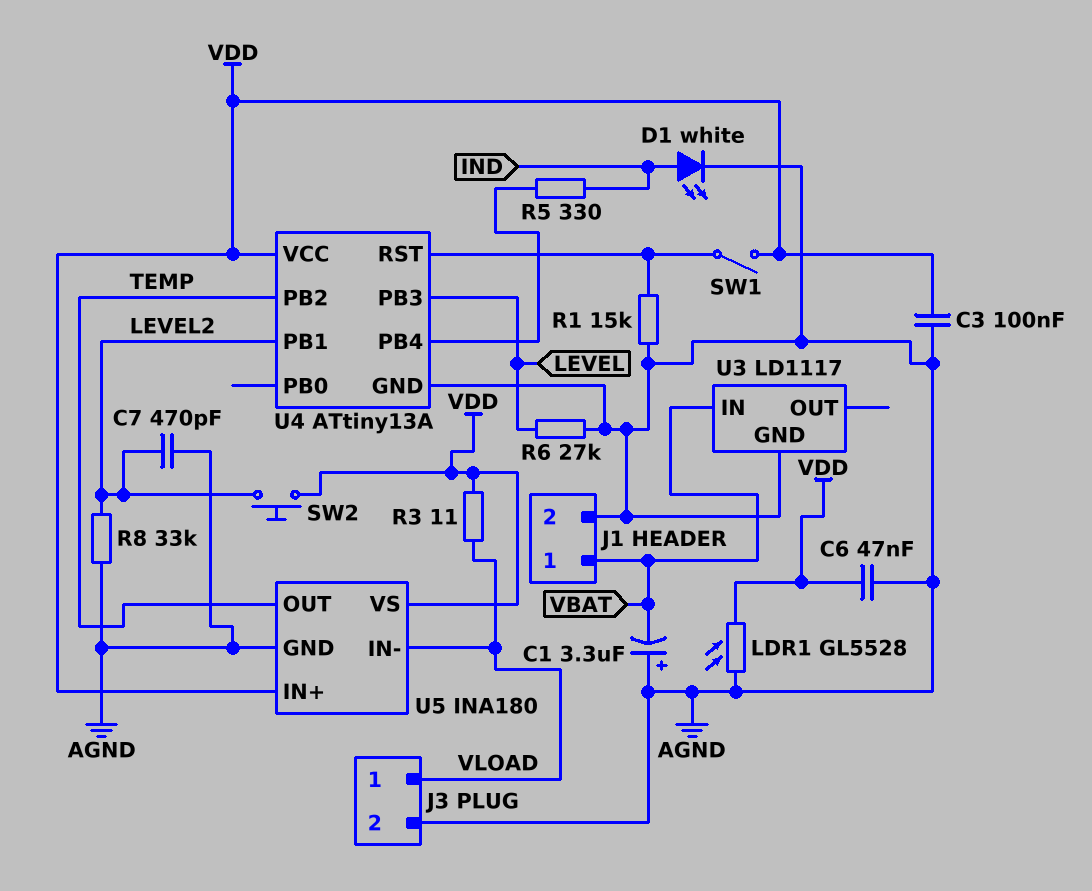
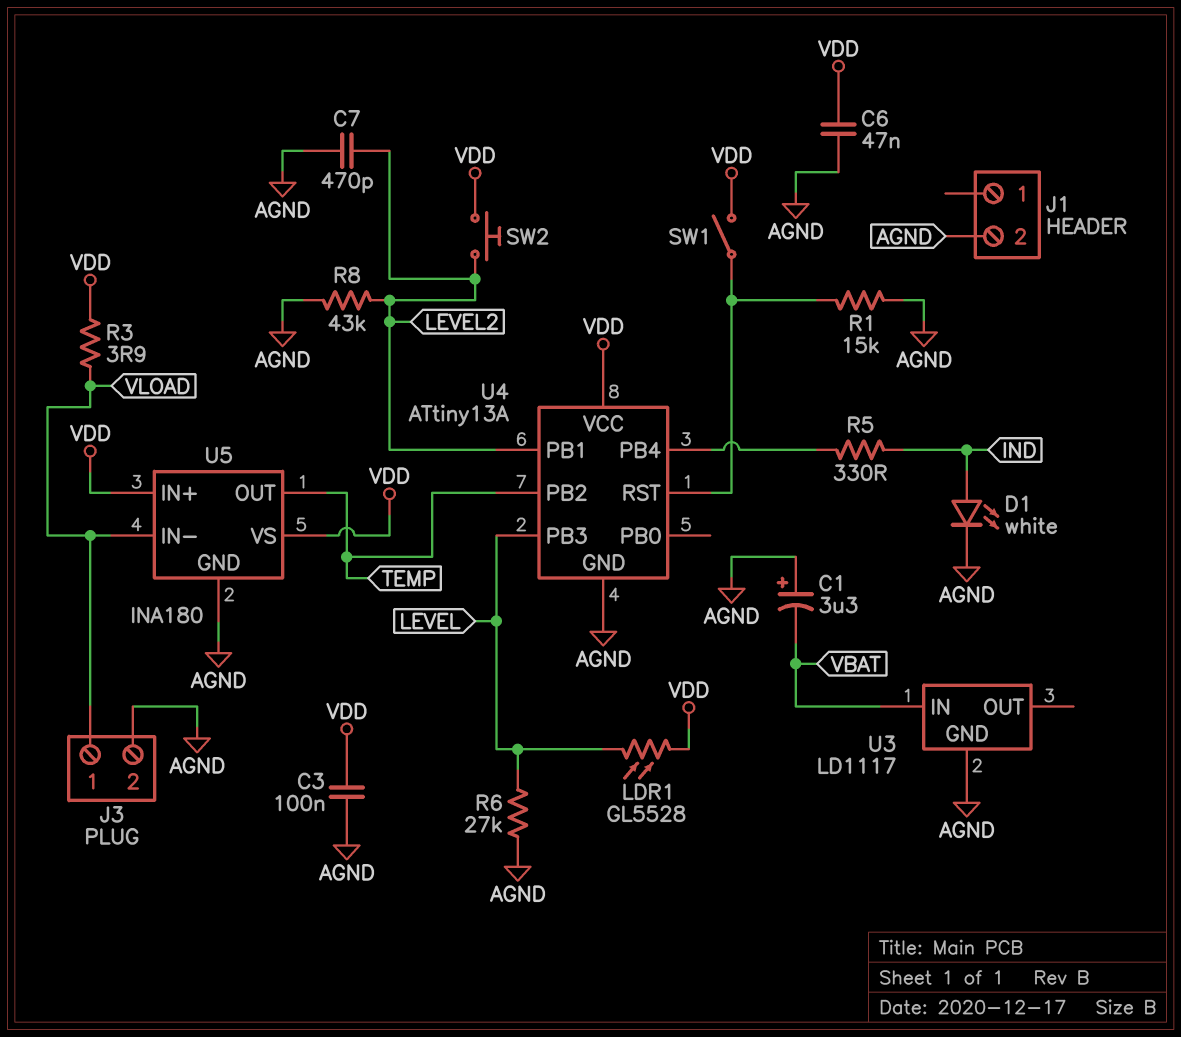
J1 pin 1: VBAT -> none
LDR1: GL5528 (AGND, VDD) -> GL5528 (LEVEL, VDD)
R3: 11 (VDD, VLOAD) -> 3.9 (VDD, VLOAD)
R8: 33k (AGND, LEVEL2) -> 43k (AGND, LEVEL2)

